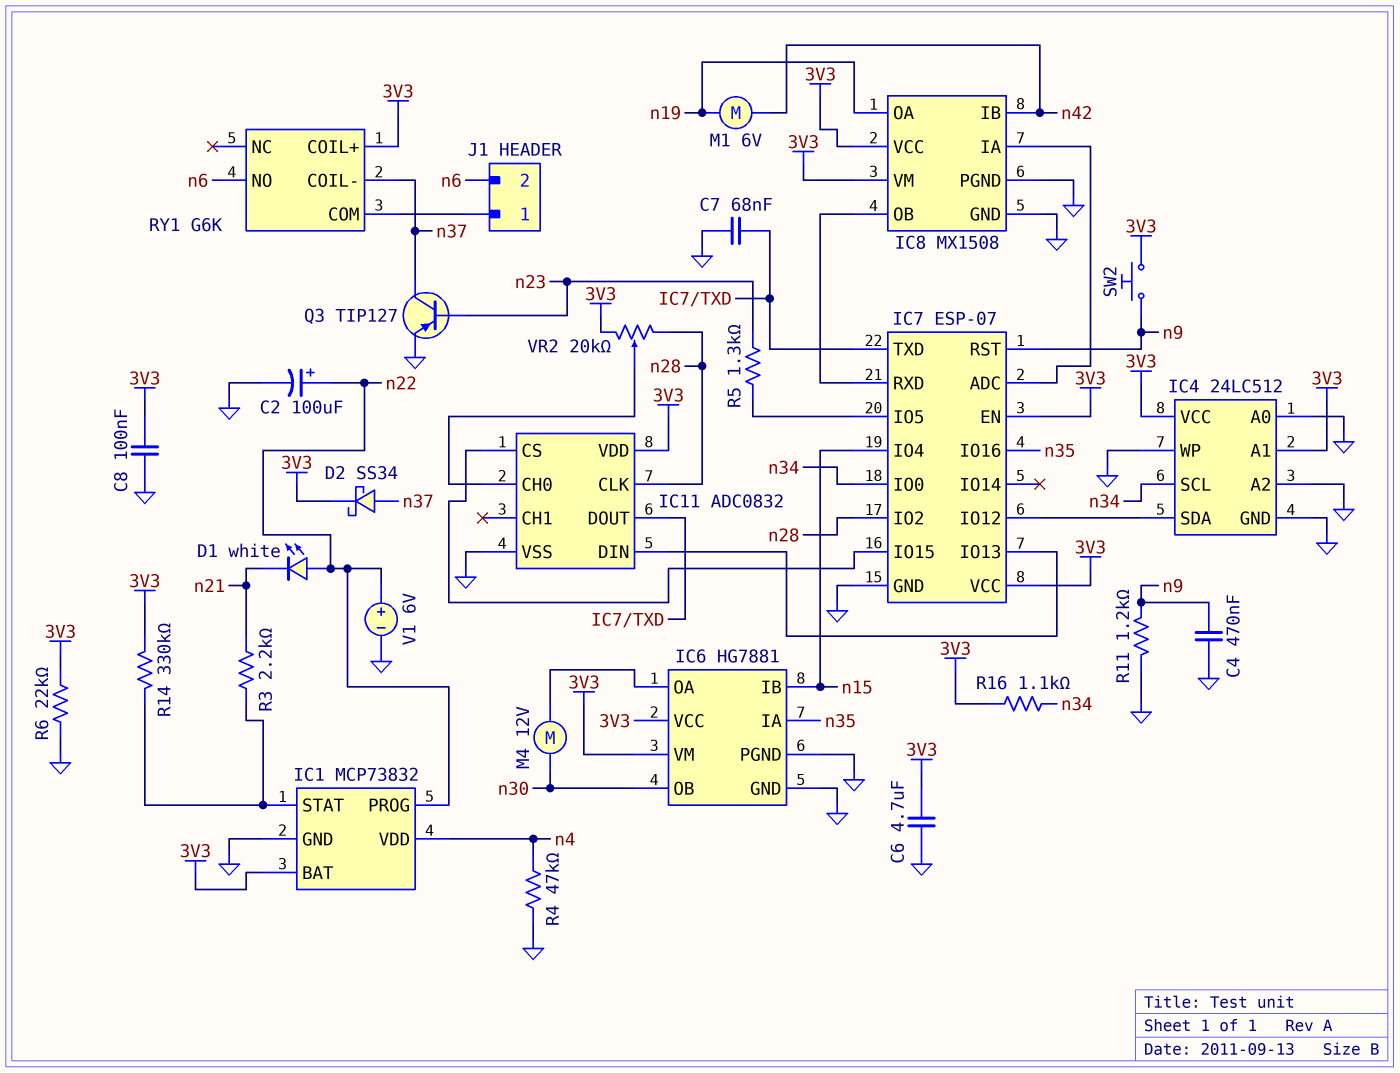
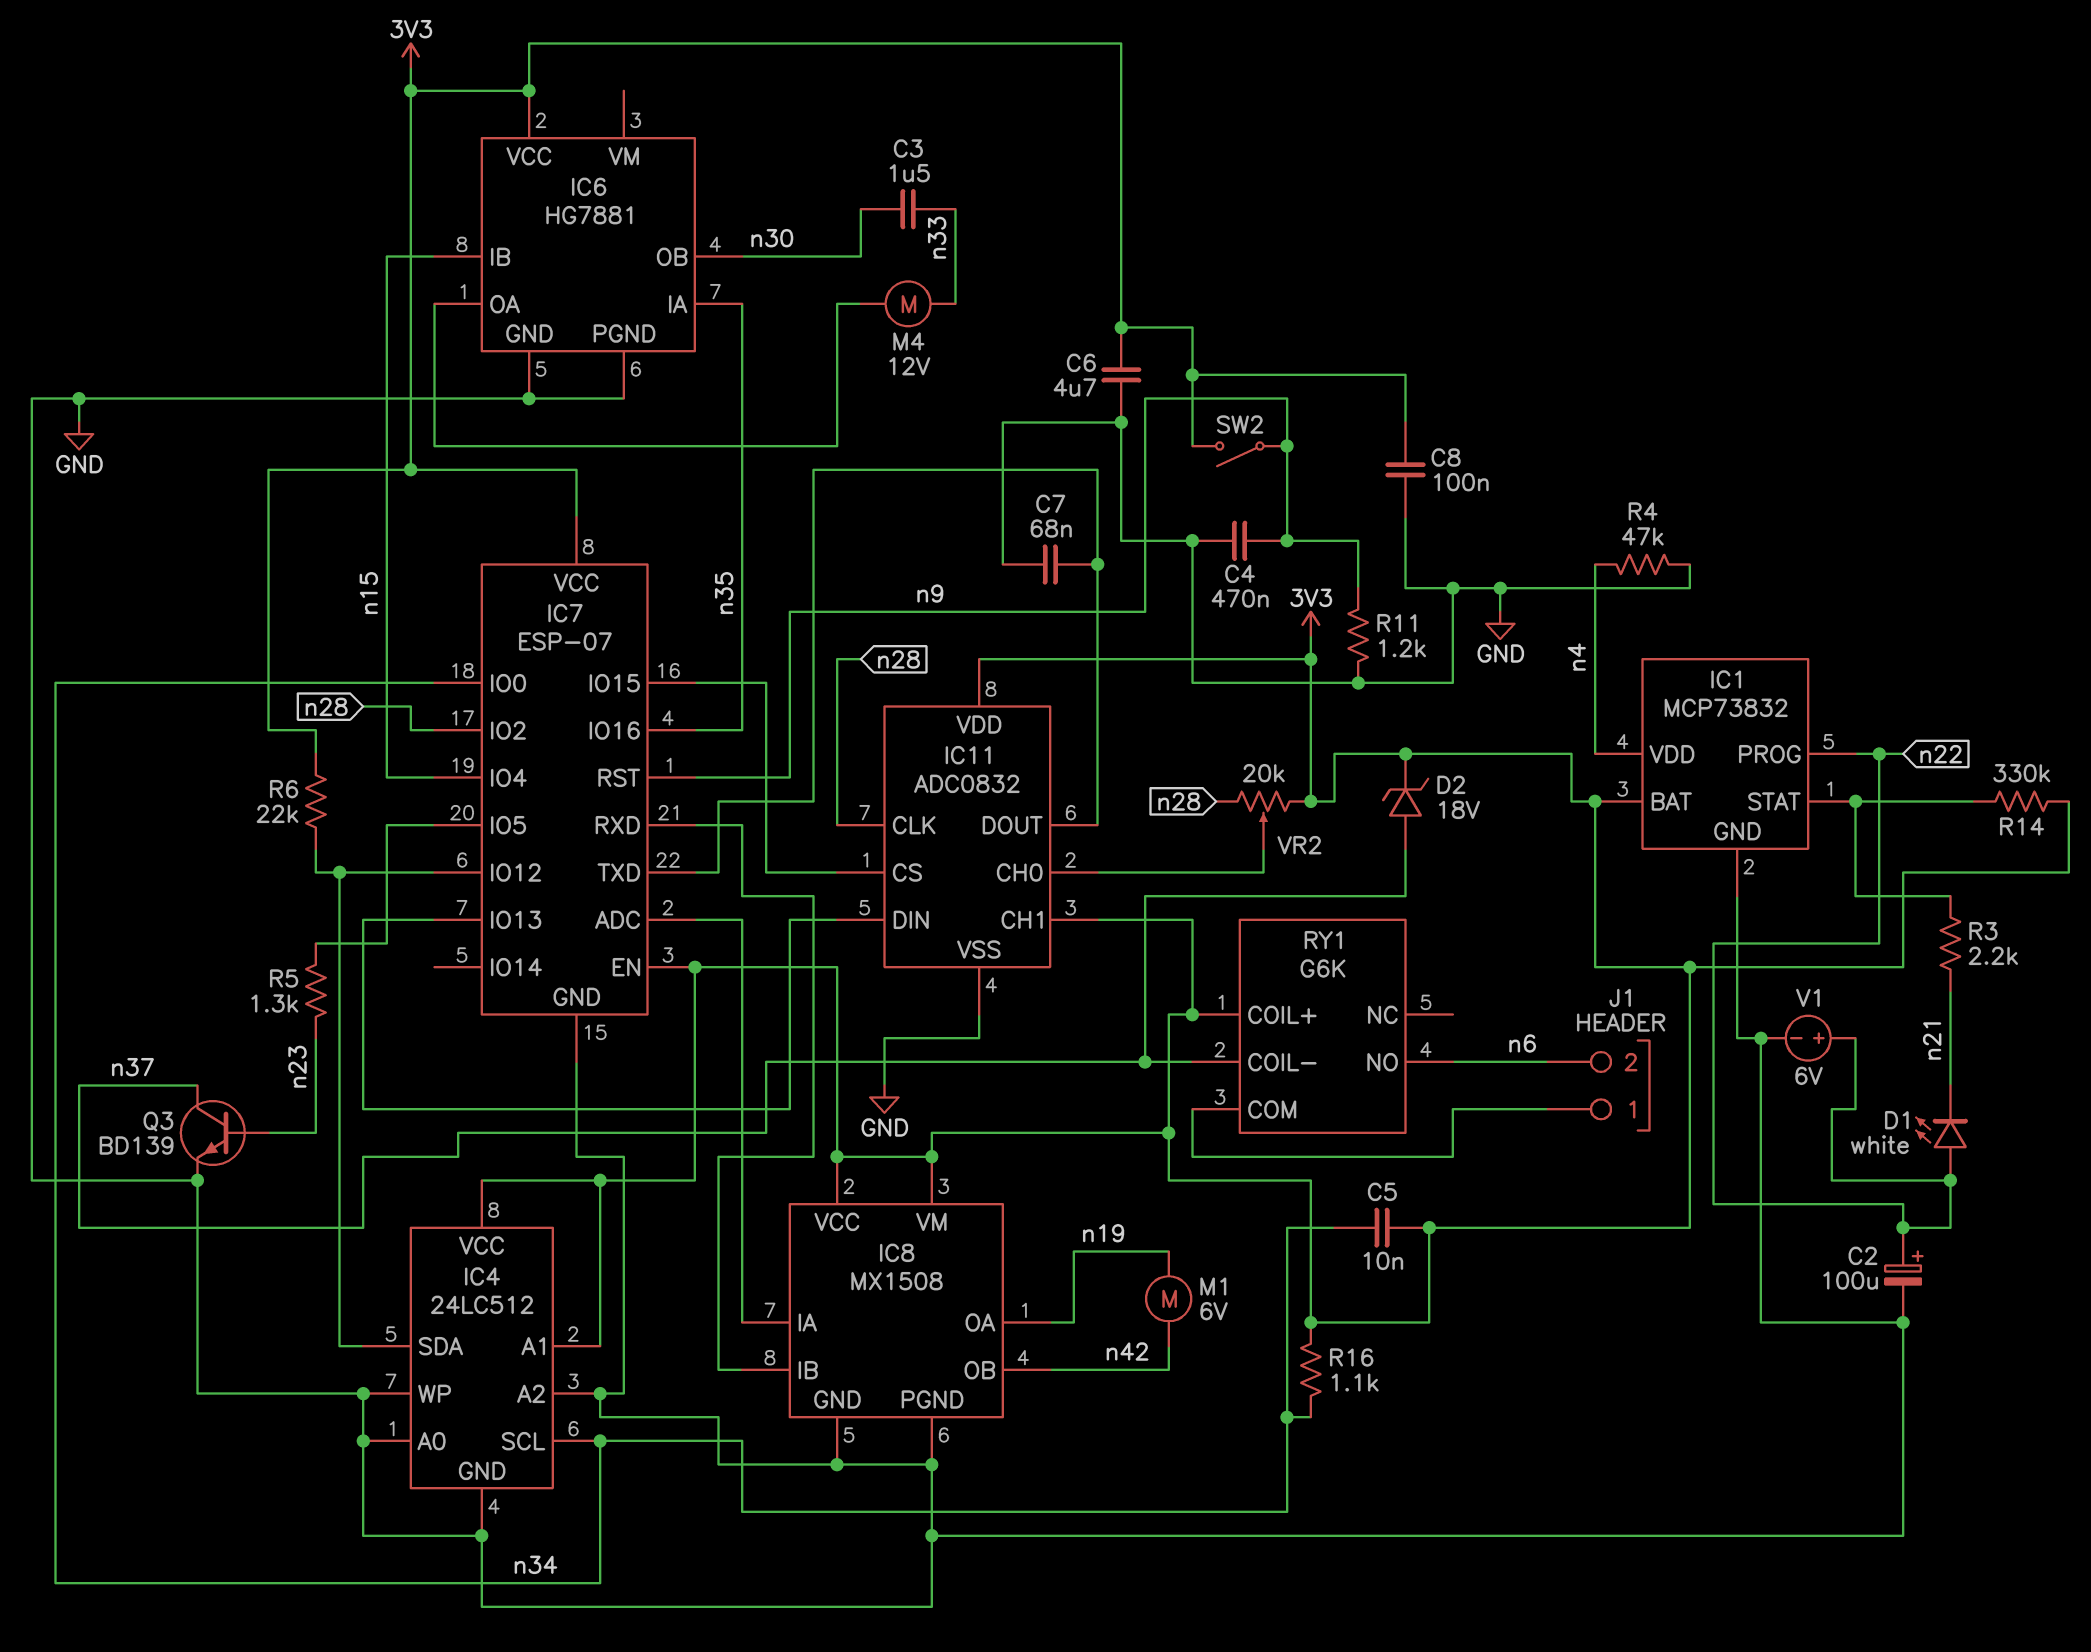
C3: none -> 1.5uF (n30, n33)
C5: none -> 10nF (3V3, n34)
D2: schottky SS34 (A n37, K 3V3) -> zener 18V (A n37, K 3V3)
IC6 pin VM: 3V3 -> none
IC8 pin IB: n42 -> IC7/RXD
IC8 pin OB: IC7/RXD -> n42
IC11 pin CH1: none -> 3V3
M4: motor 12V (IC6/OA, n30) -> motor 12V (IC6/OA, n33)
Q3: PNP TIP127 (B n23, C n37, E GND) -> NPN BD139 (B n23, C n37, E GND)
R6: 22k (3V3, GND) -> 22k (3V3, IC4/SDA)
SW2: button (3V3, n9) -> switch (3V3, n9)

